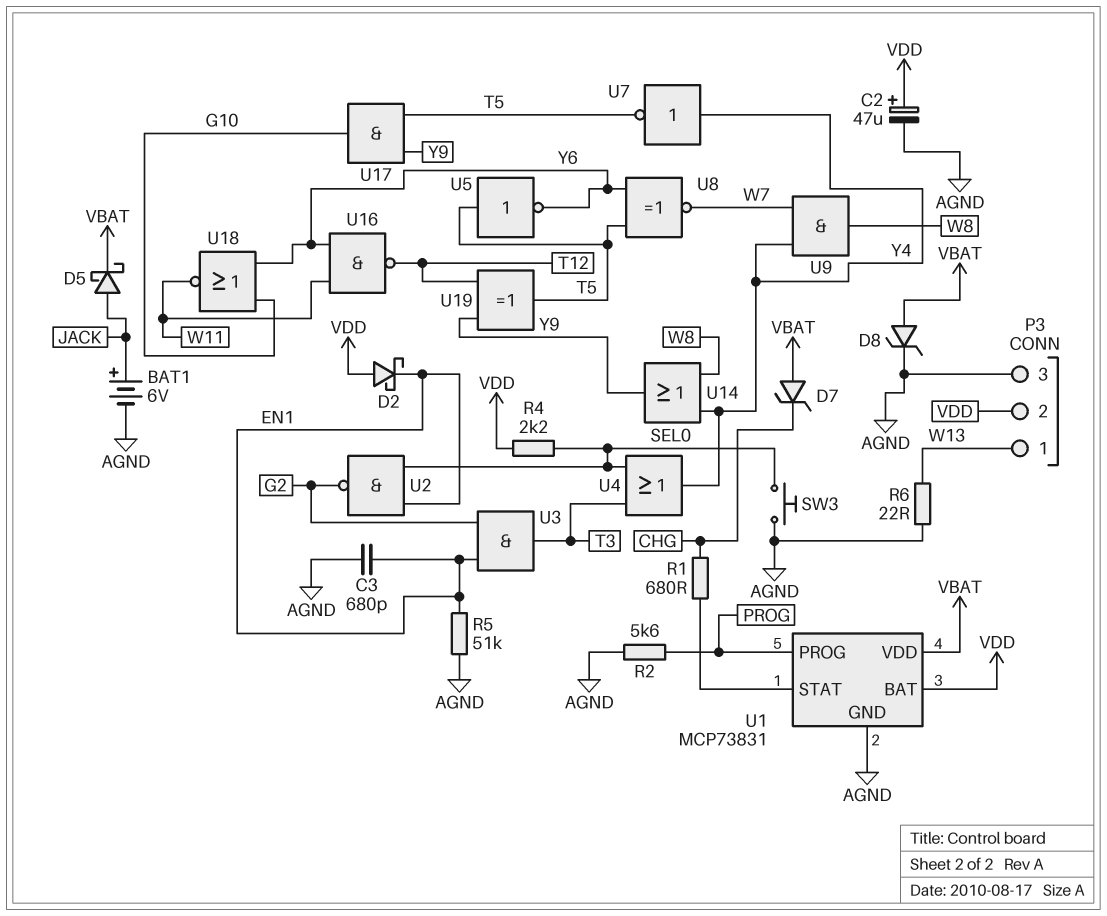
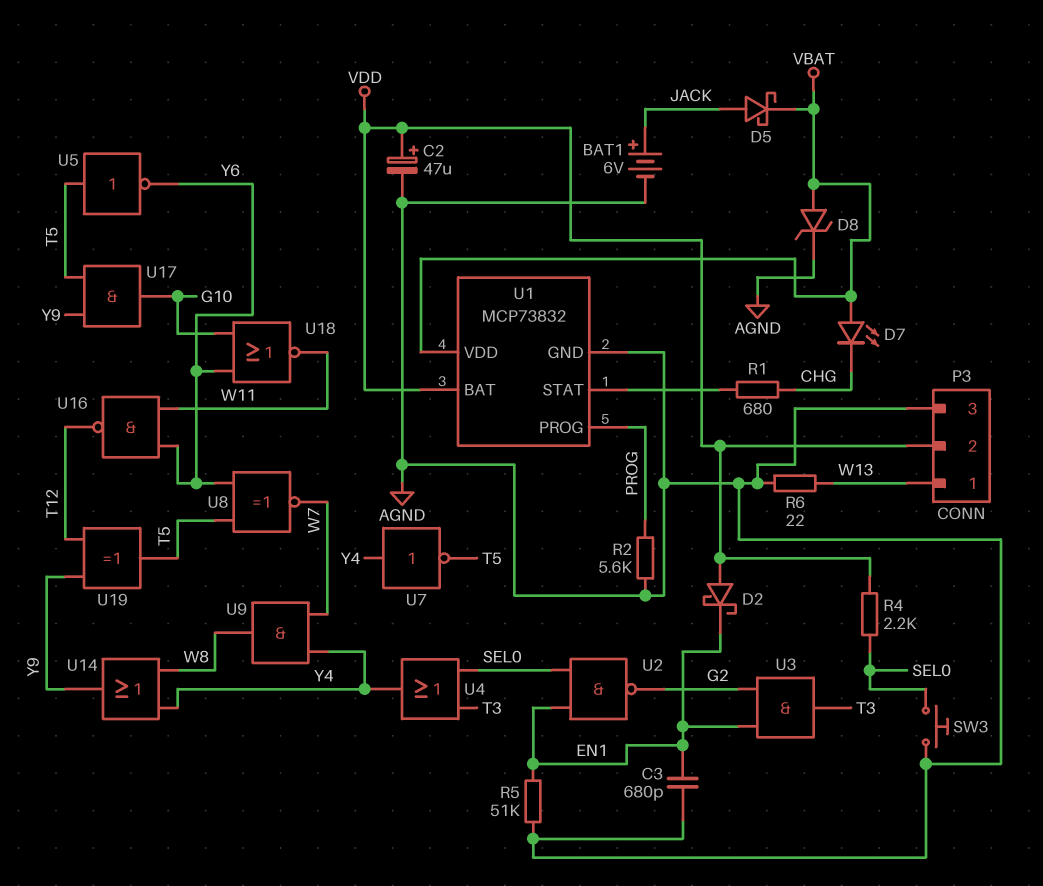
D7: zener (A VBAT, K CHG) -> LED (A VBAT, K CHG)
U1: MCP73831 -> MCP73832

